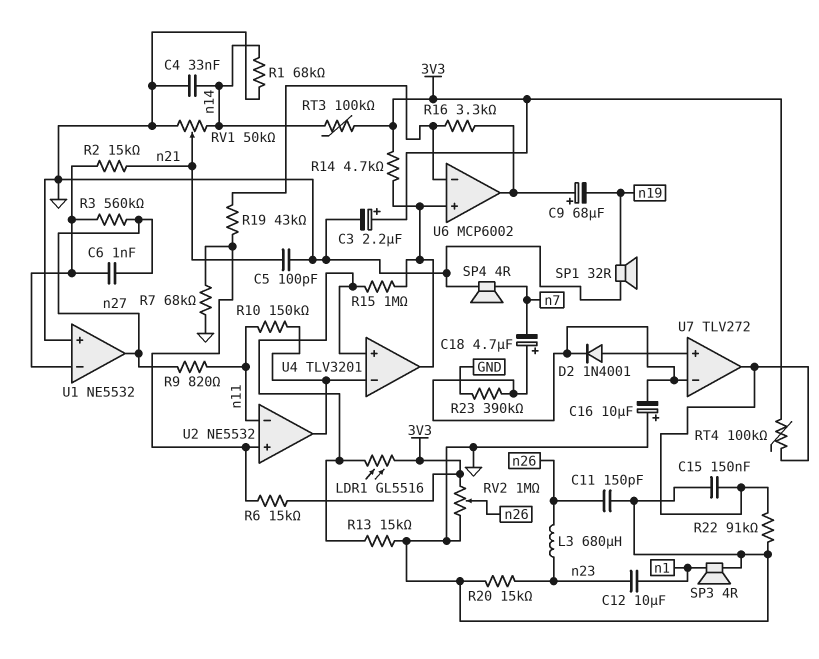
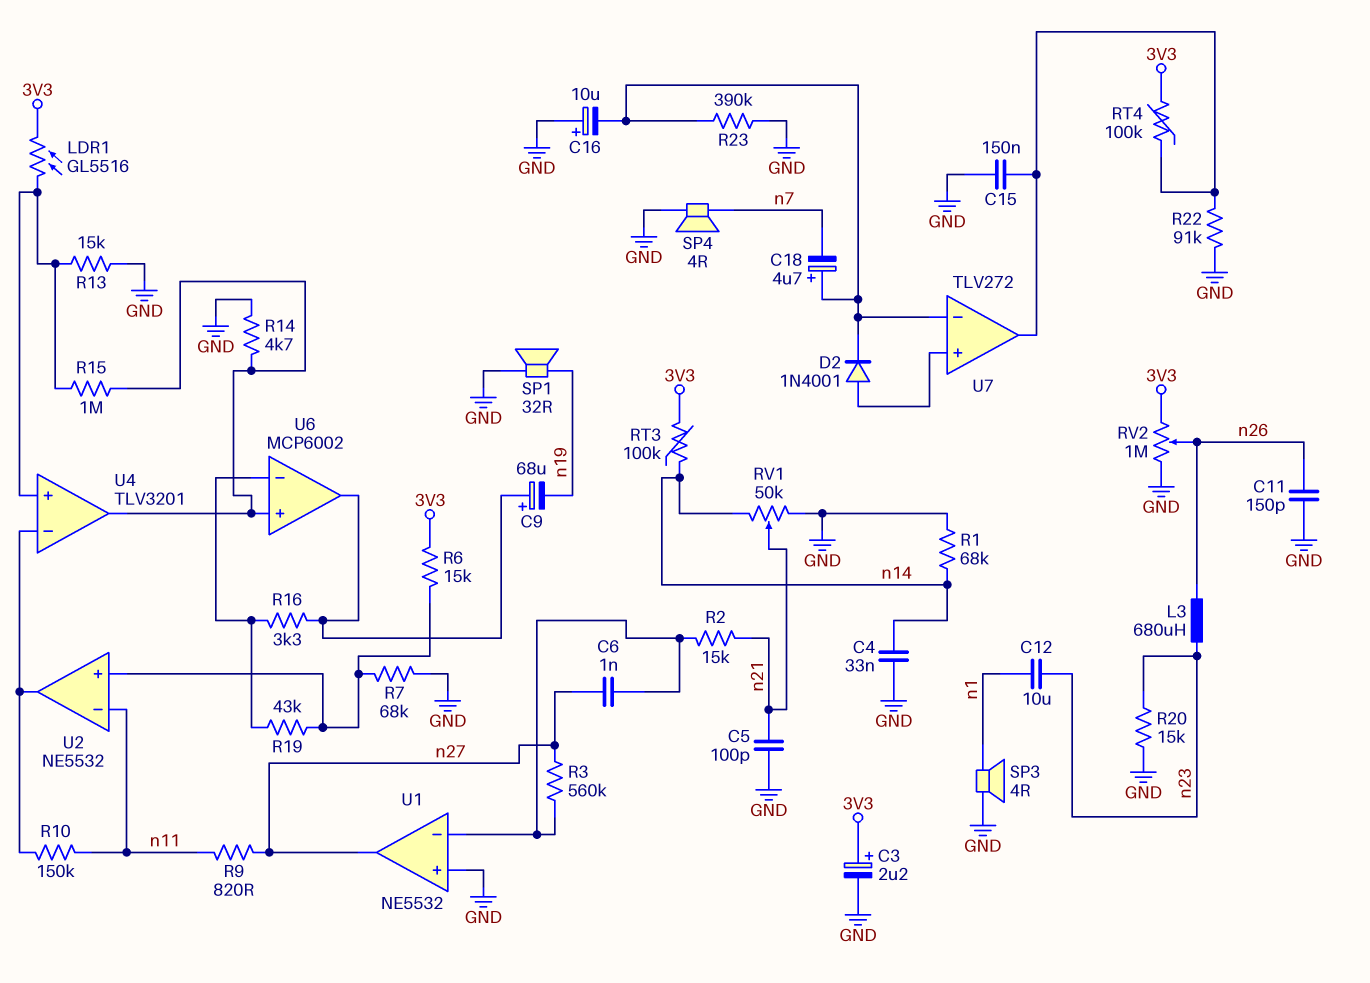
R14: 4.7k (3V3, U4/out) -> 4.7k (GND, U4/out)

